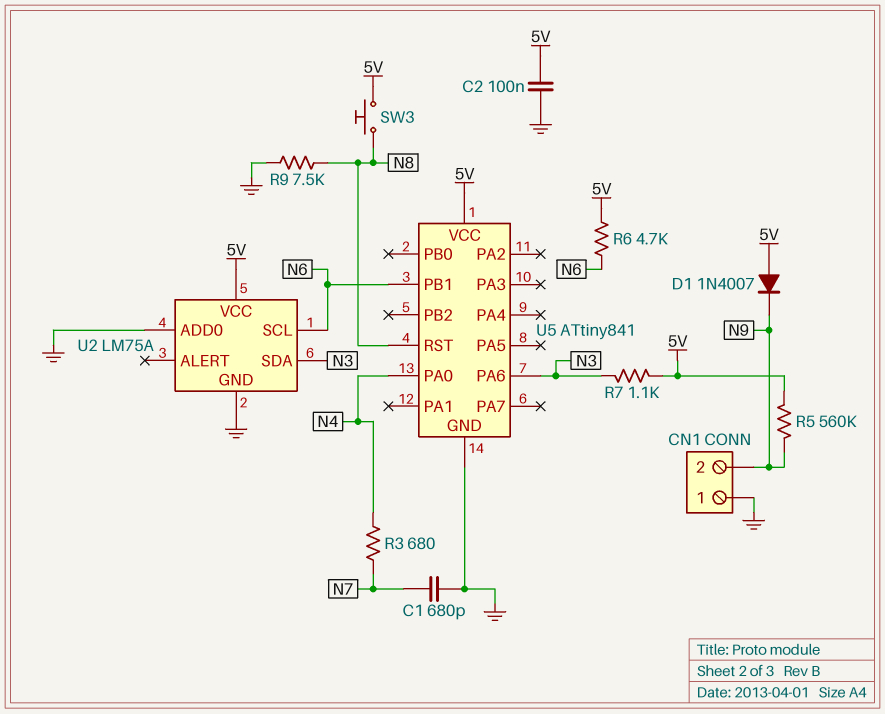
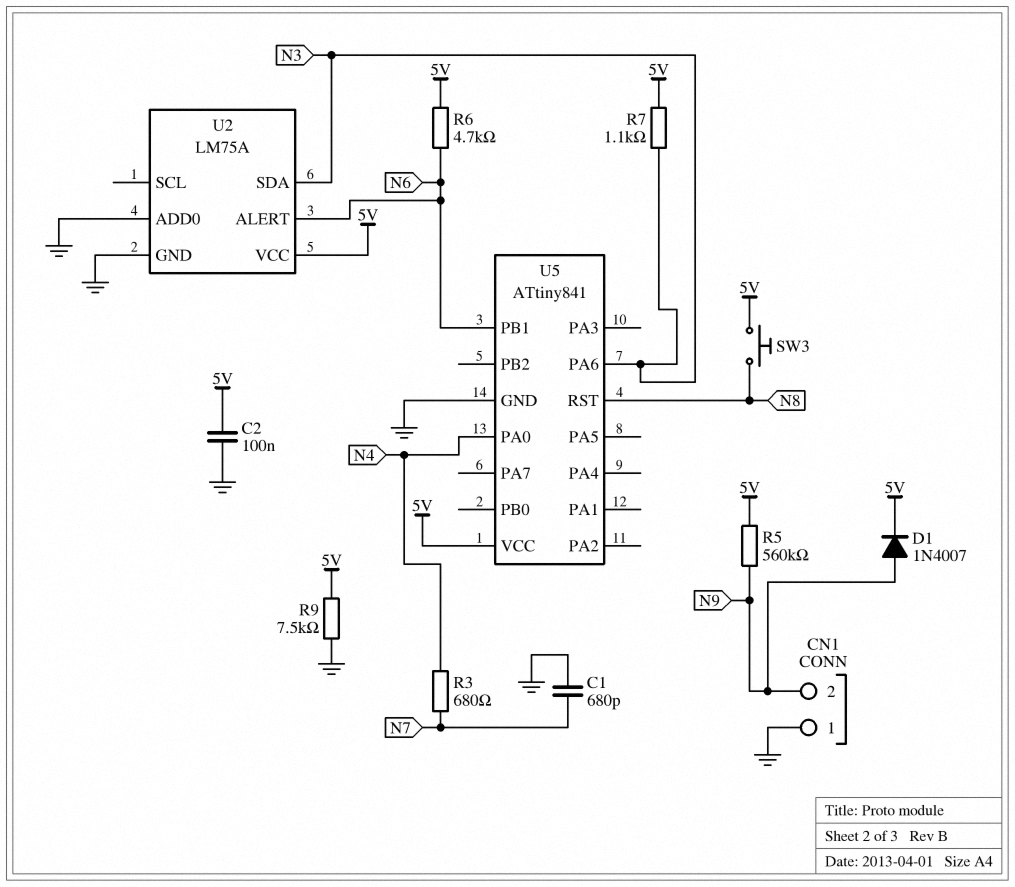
D1: diode 1N4007 (A 5V, K N9) -> diode 1N4007 (A N9, K 5V)
R9: 7.5k (GND, N8) -> 7.5k (5V, GND)
U2 pin ALERT: none -> N6
U2 pin SCL: N6 -> none

